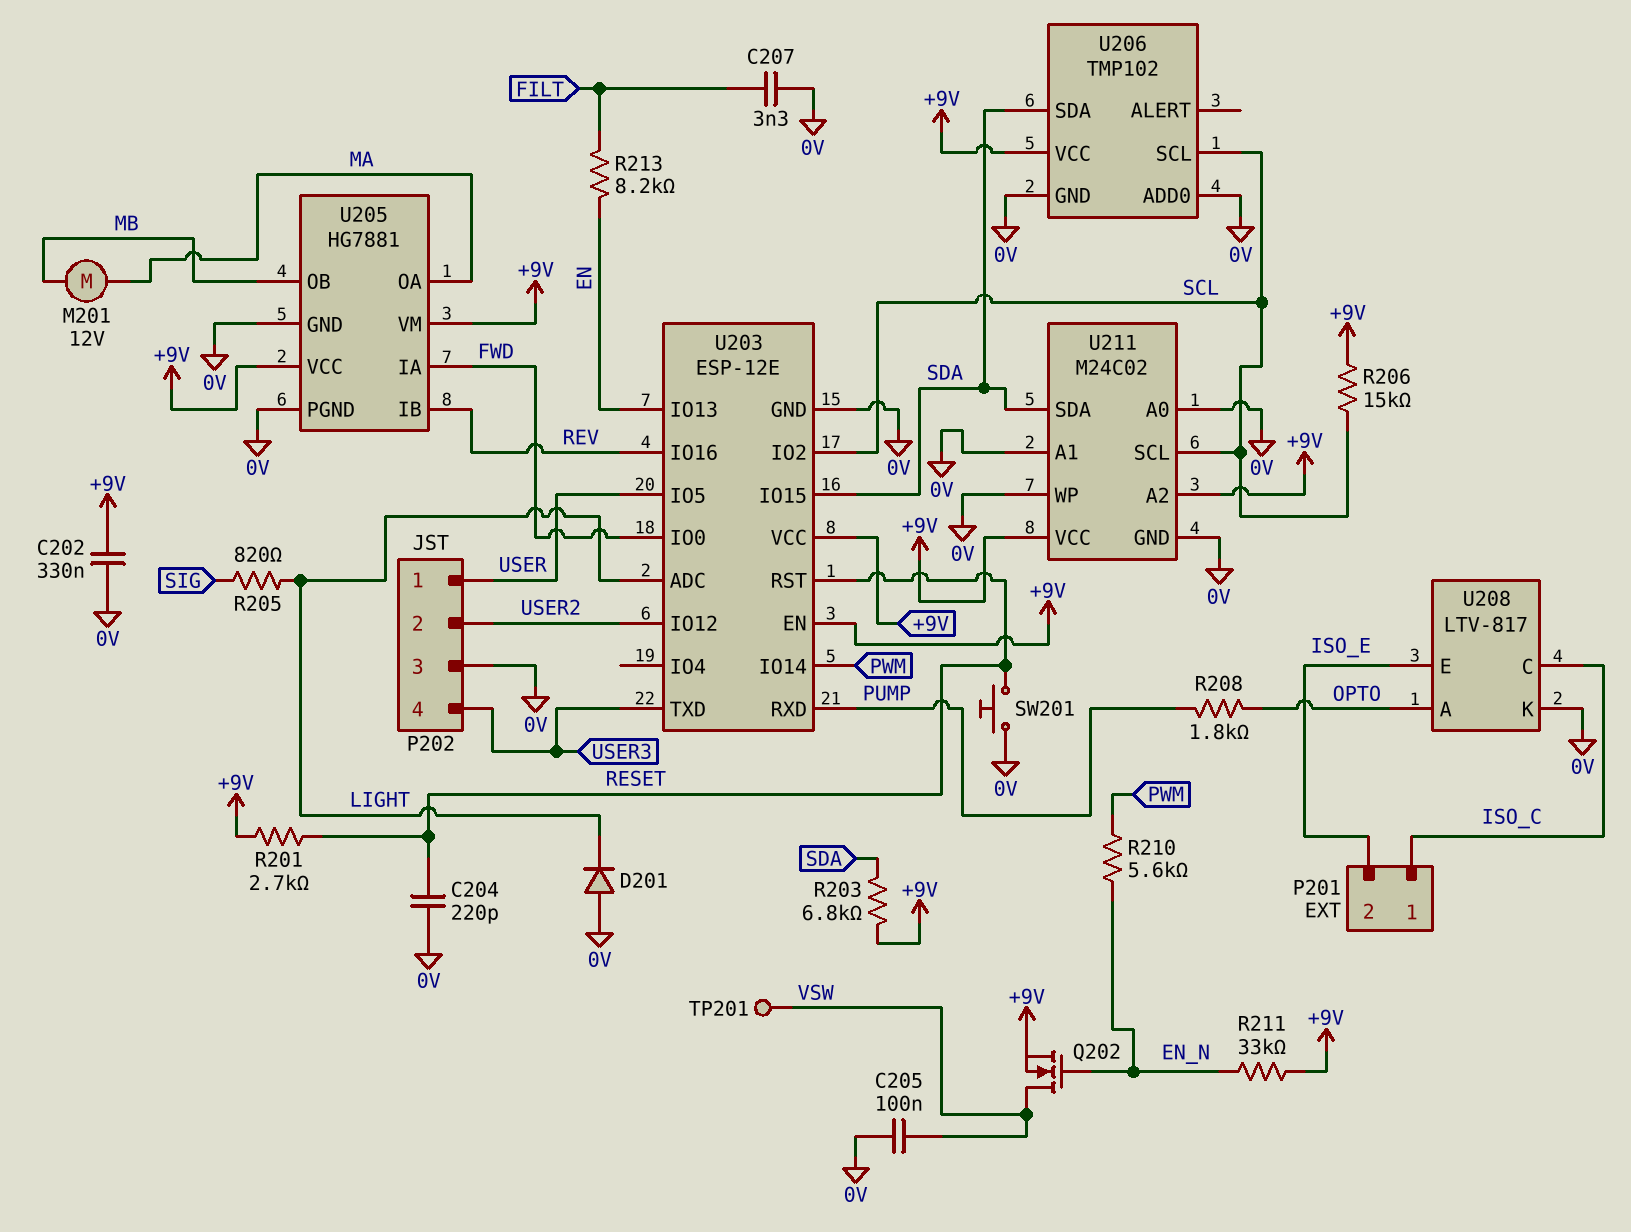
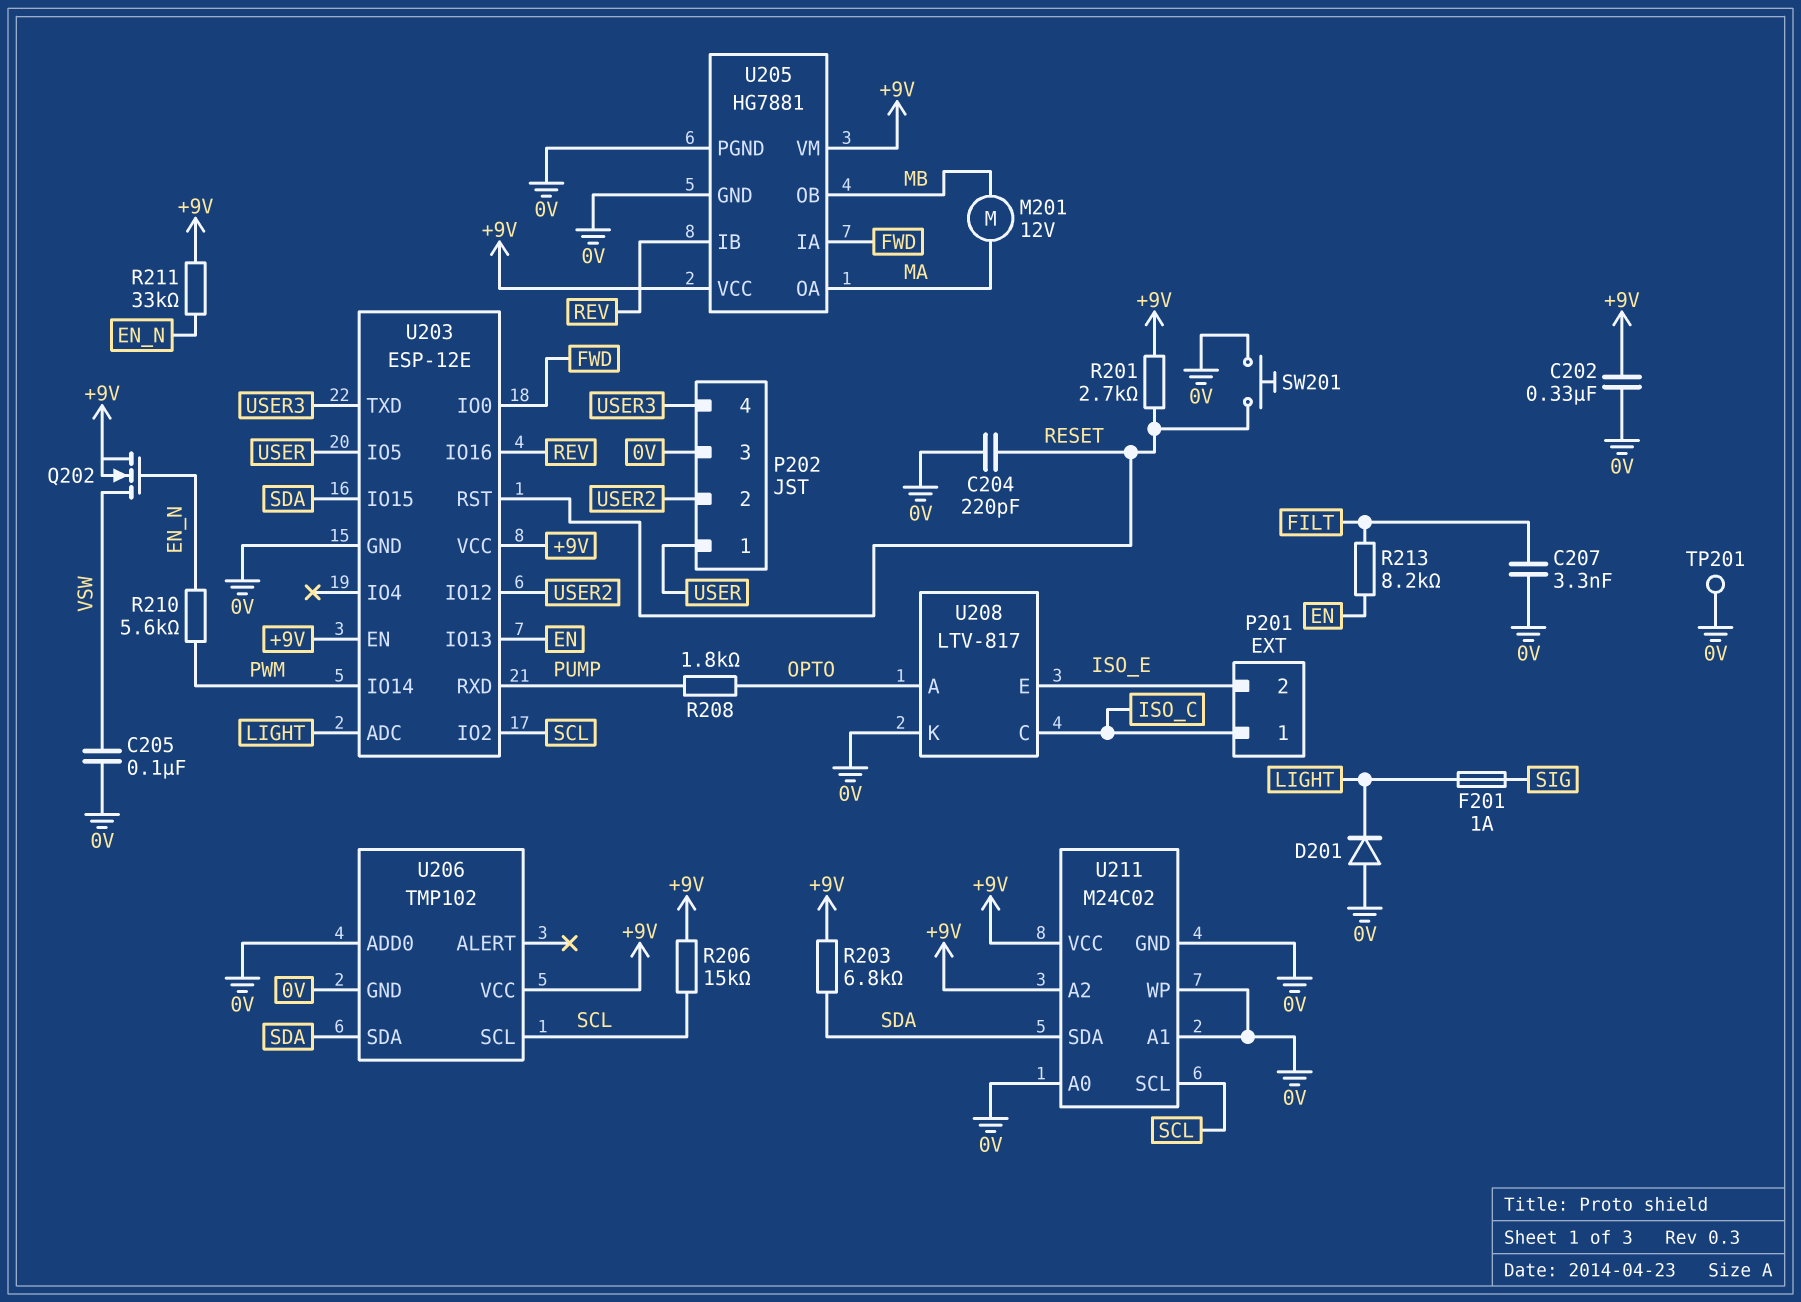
F201: none -> 1A (LIGHT, SIG)
R205: 820 (LIGHT, SIG) -> none
TP201: test point (VSW) -> test point (0V)

